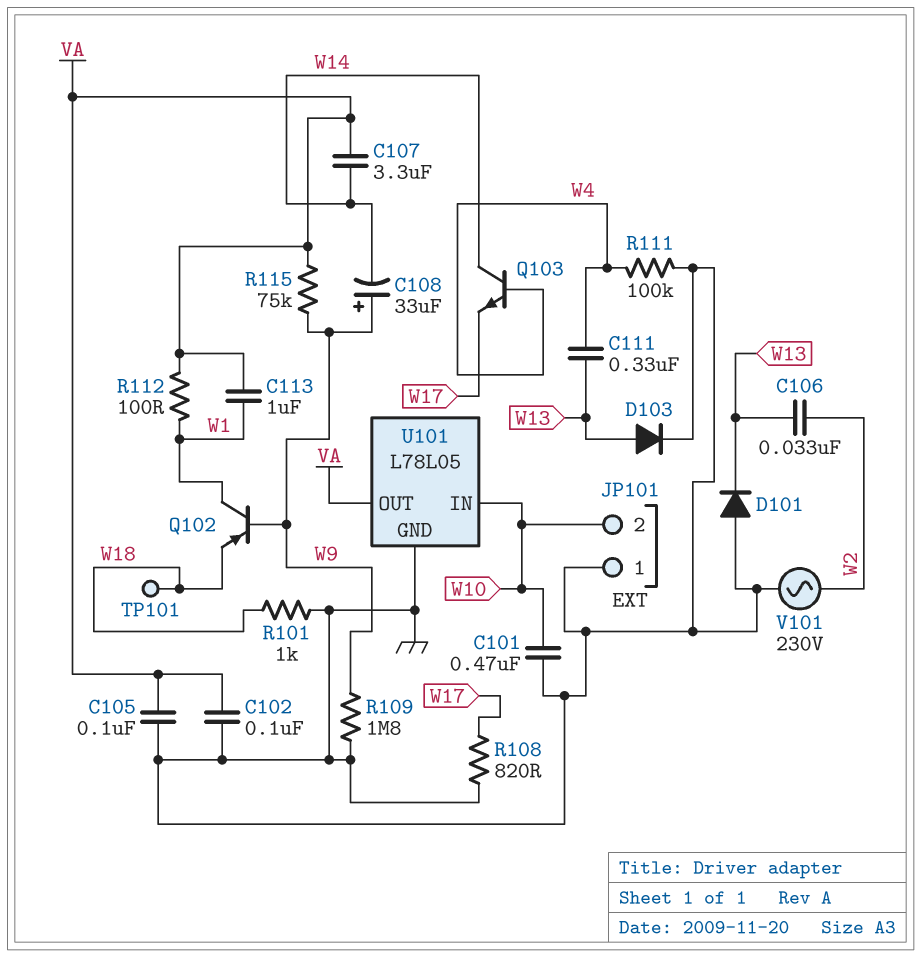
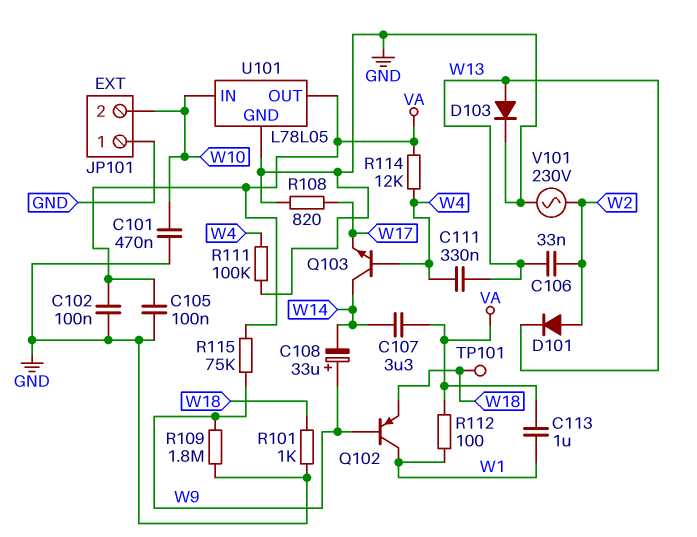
D101: diode (A GND, K W13) -> diode (A W2, K W13)
R114: none -> 12k (VA, W4)

